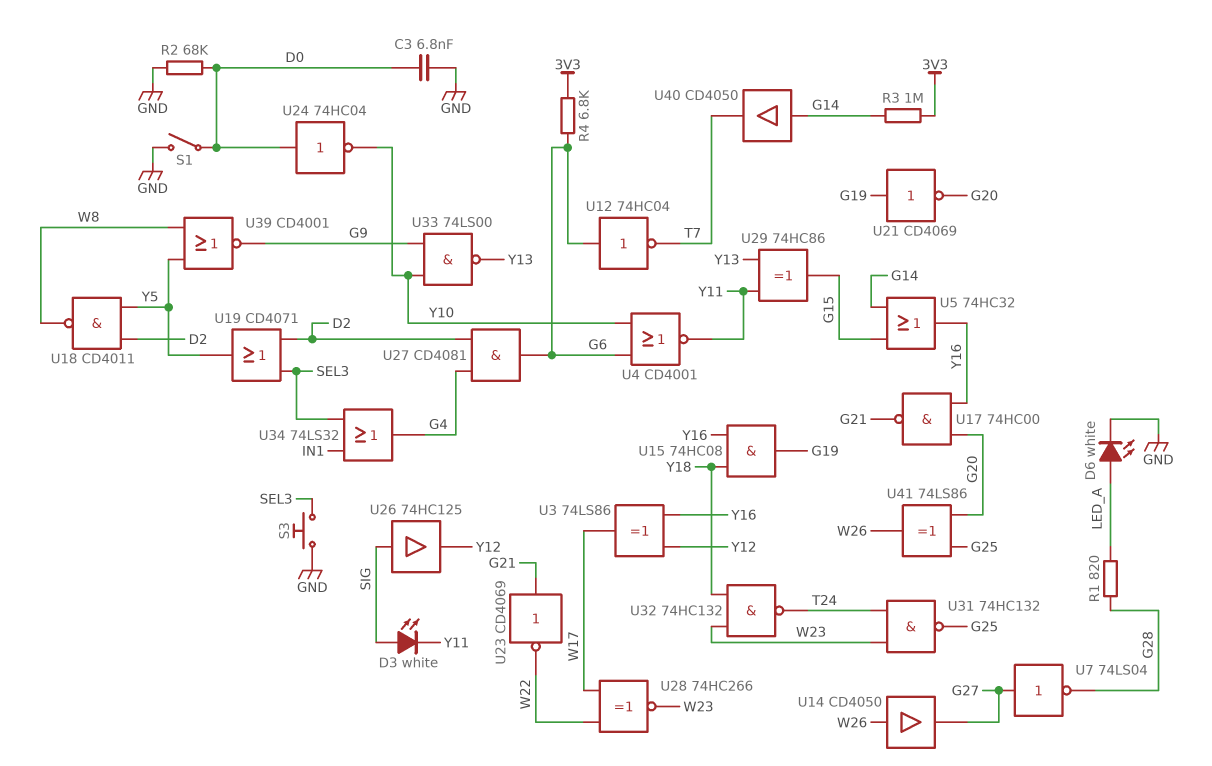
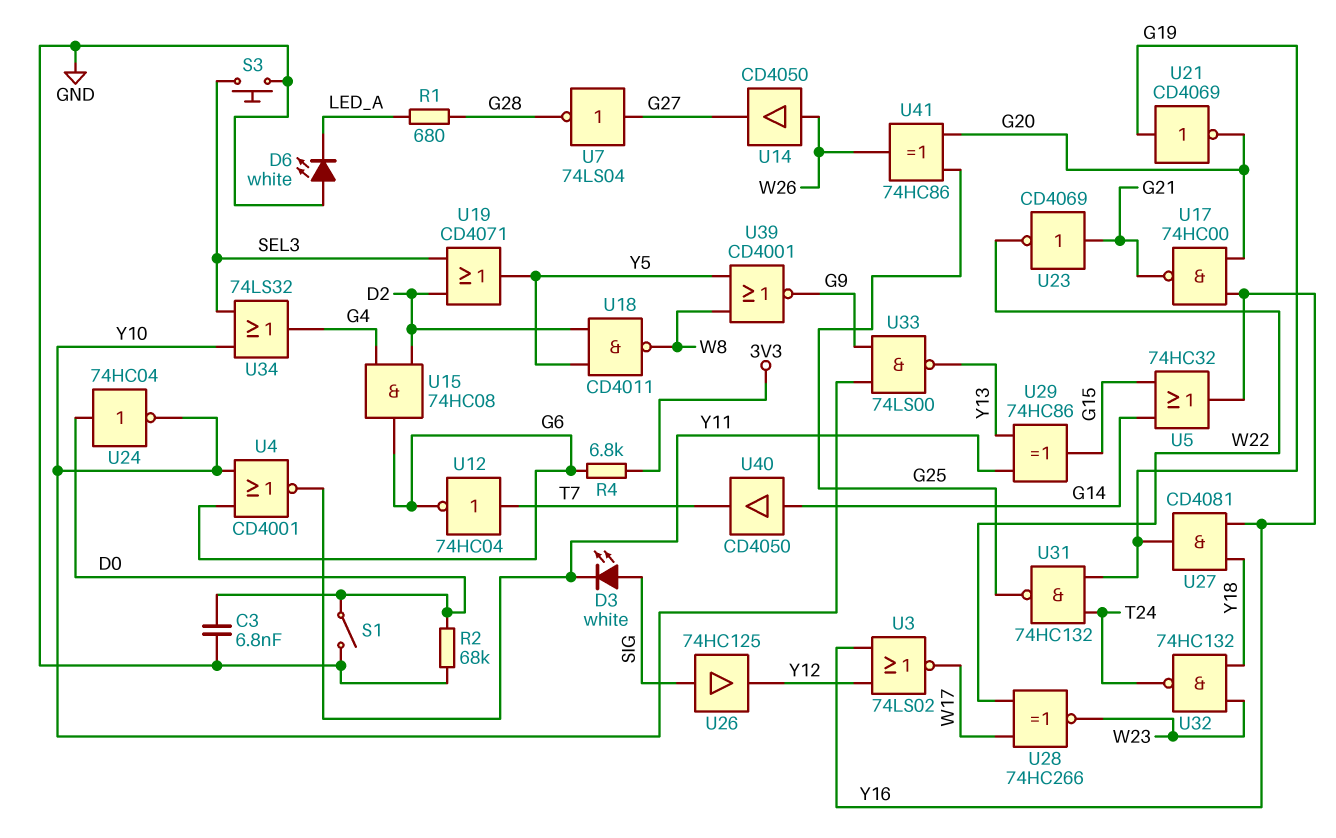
D6: LED white (A LED_A, K GND) -> LED white (A GND, K LED_A)
R1: 820 (G28, LED_A) -> 680 (G28, LED_A)
R3: 1M (3V3, G14) -> none
U3: XOR 74LS86 (in Y12, in Y16, out W17) -> NOR 74LS02 (in Y12, in Y16, out W17)
U12: NOT 74HC04 (in G6, out T7) -> NOT 74HC04 (in T7, out G6)
U15: AND 74HC08 (in Y16, in Y18, out G19) -> AND 74HC08 (in D2, in G4, out G6)
U27: AND CD4081 (in D2, in G4, out G6) -> AND CD4081 (in Y16, in Y18, out G19)
U31: NAND 74HC132 (in T24, in W23, out G25) -> NAND 74HC132 (in G19, in T24, out G25)
U34: OR 74LS32 (in IN1, in SEL3, out G4) -> OR 74LS32 (in SEL3, in Y10, out G4)
U41: XOR 74LS86 (in G20, in G25, out W26) -> XOR 74HC86 (in G20, in G25, out W26)

